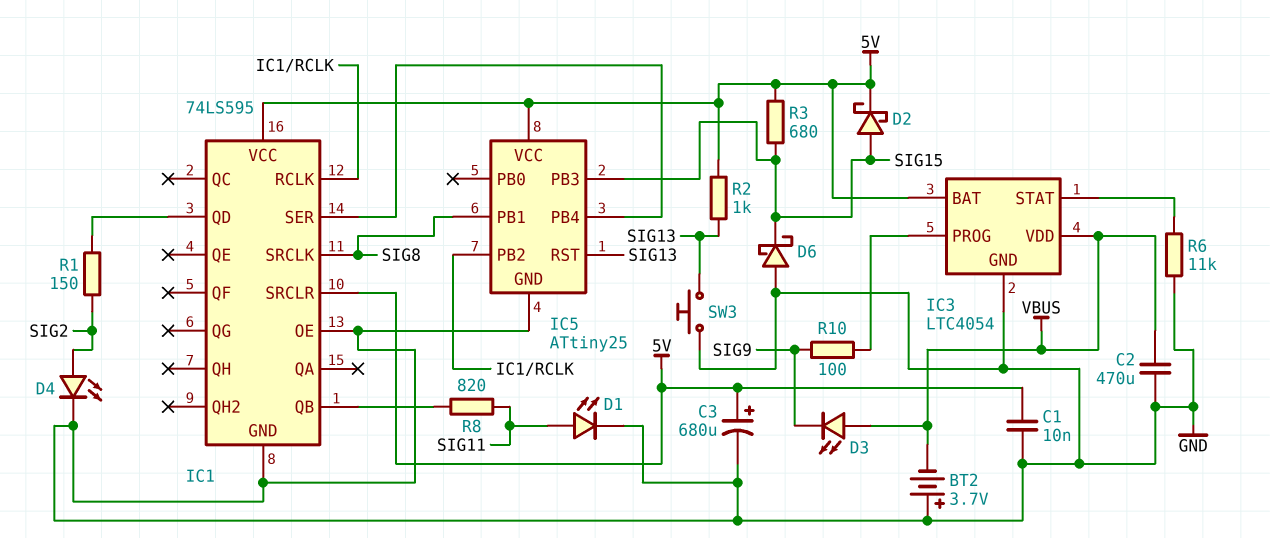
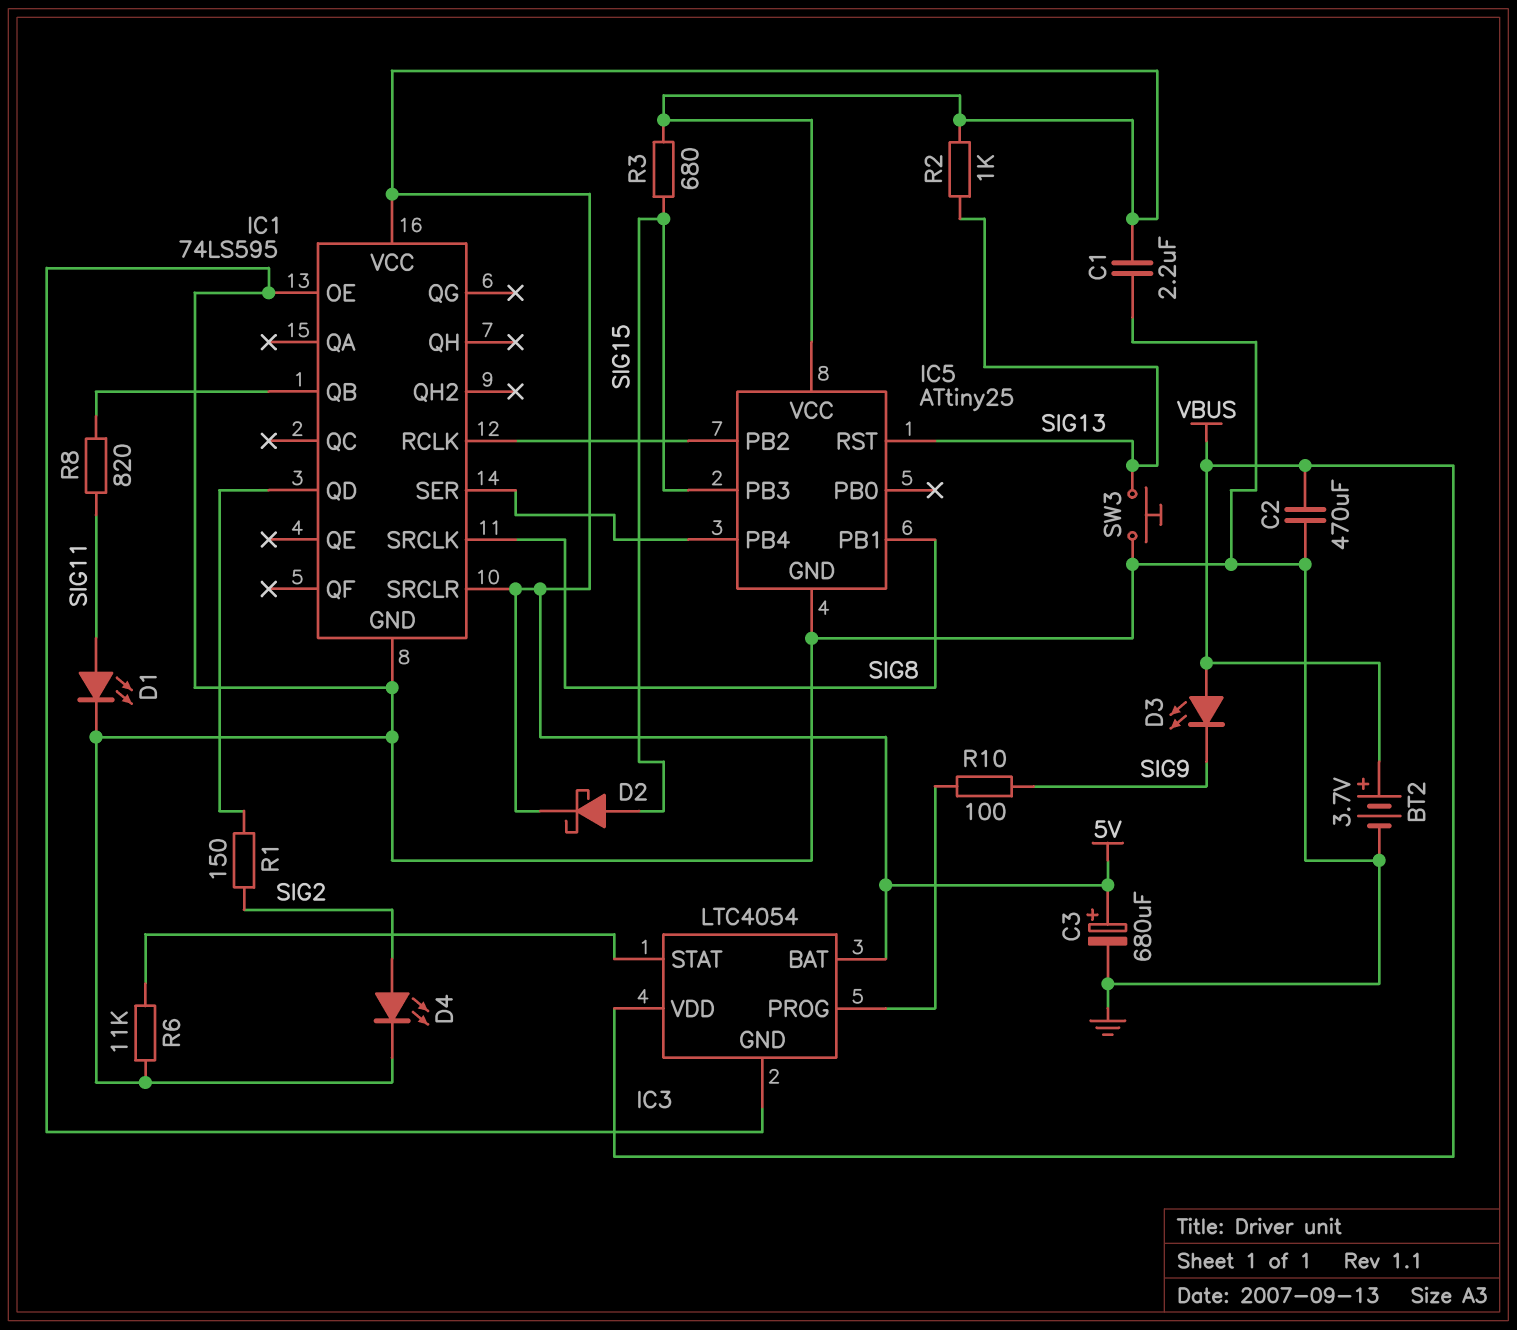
BT2: 3.7V (plus GND, minus VBUS) -> 3.7V (plus VBUS, minus GND)
C1: 10nF (5V, GND) -> 2.2uF (5V, GND)
D6: schottky (A GND, K SIG15) -> none

